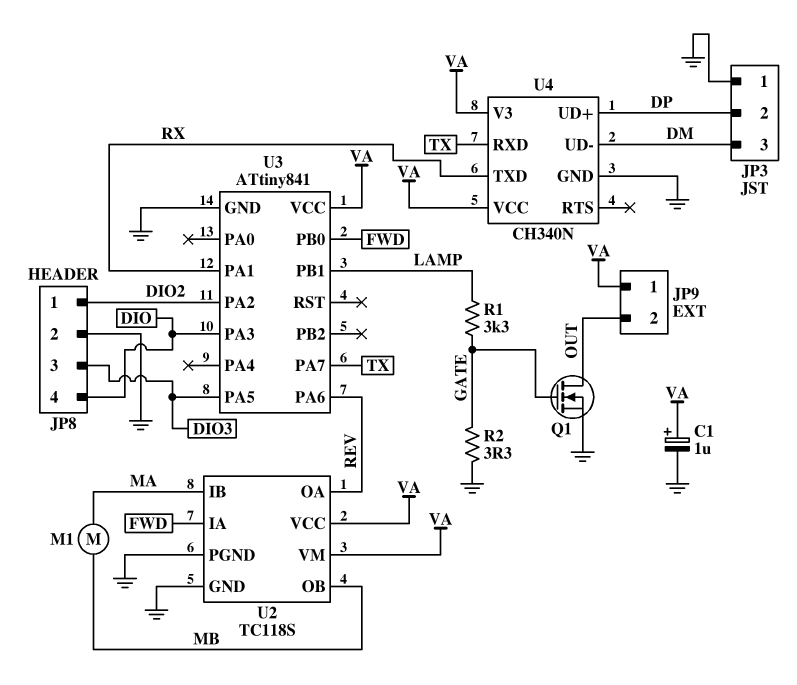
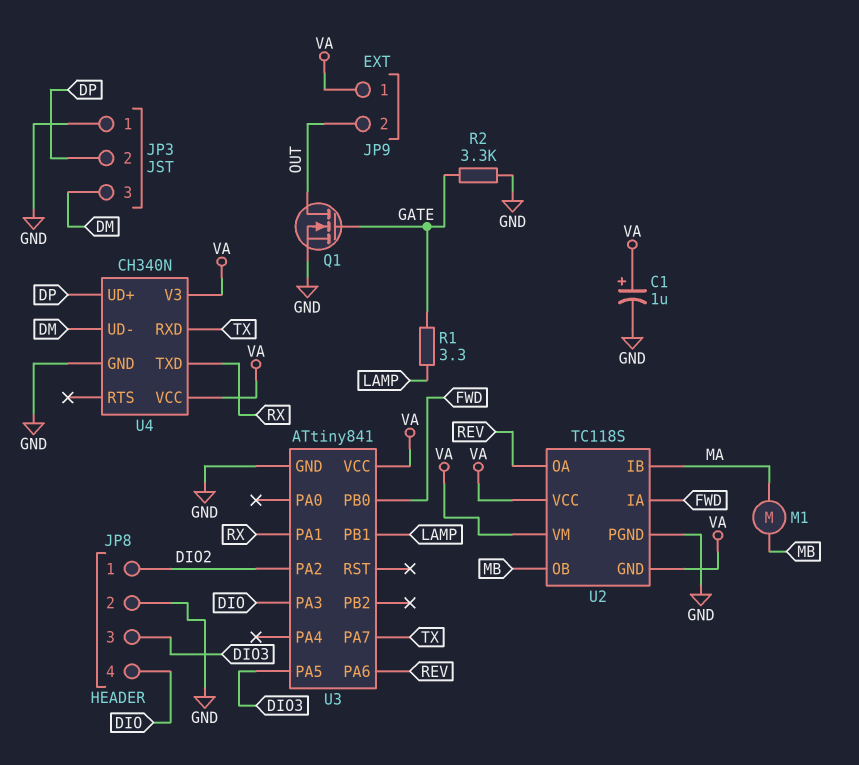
R1: 3.3k (GATE, LAMP) -> 3.3 (GATE, LAMP)
R2: 3.3 (GATE, GND) -> 3.3k (GATE, GND)
U2 pin GND: GND -> VA

